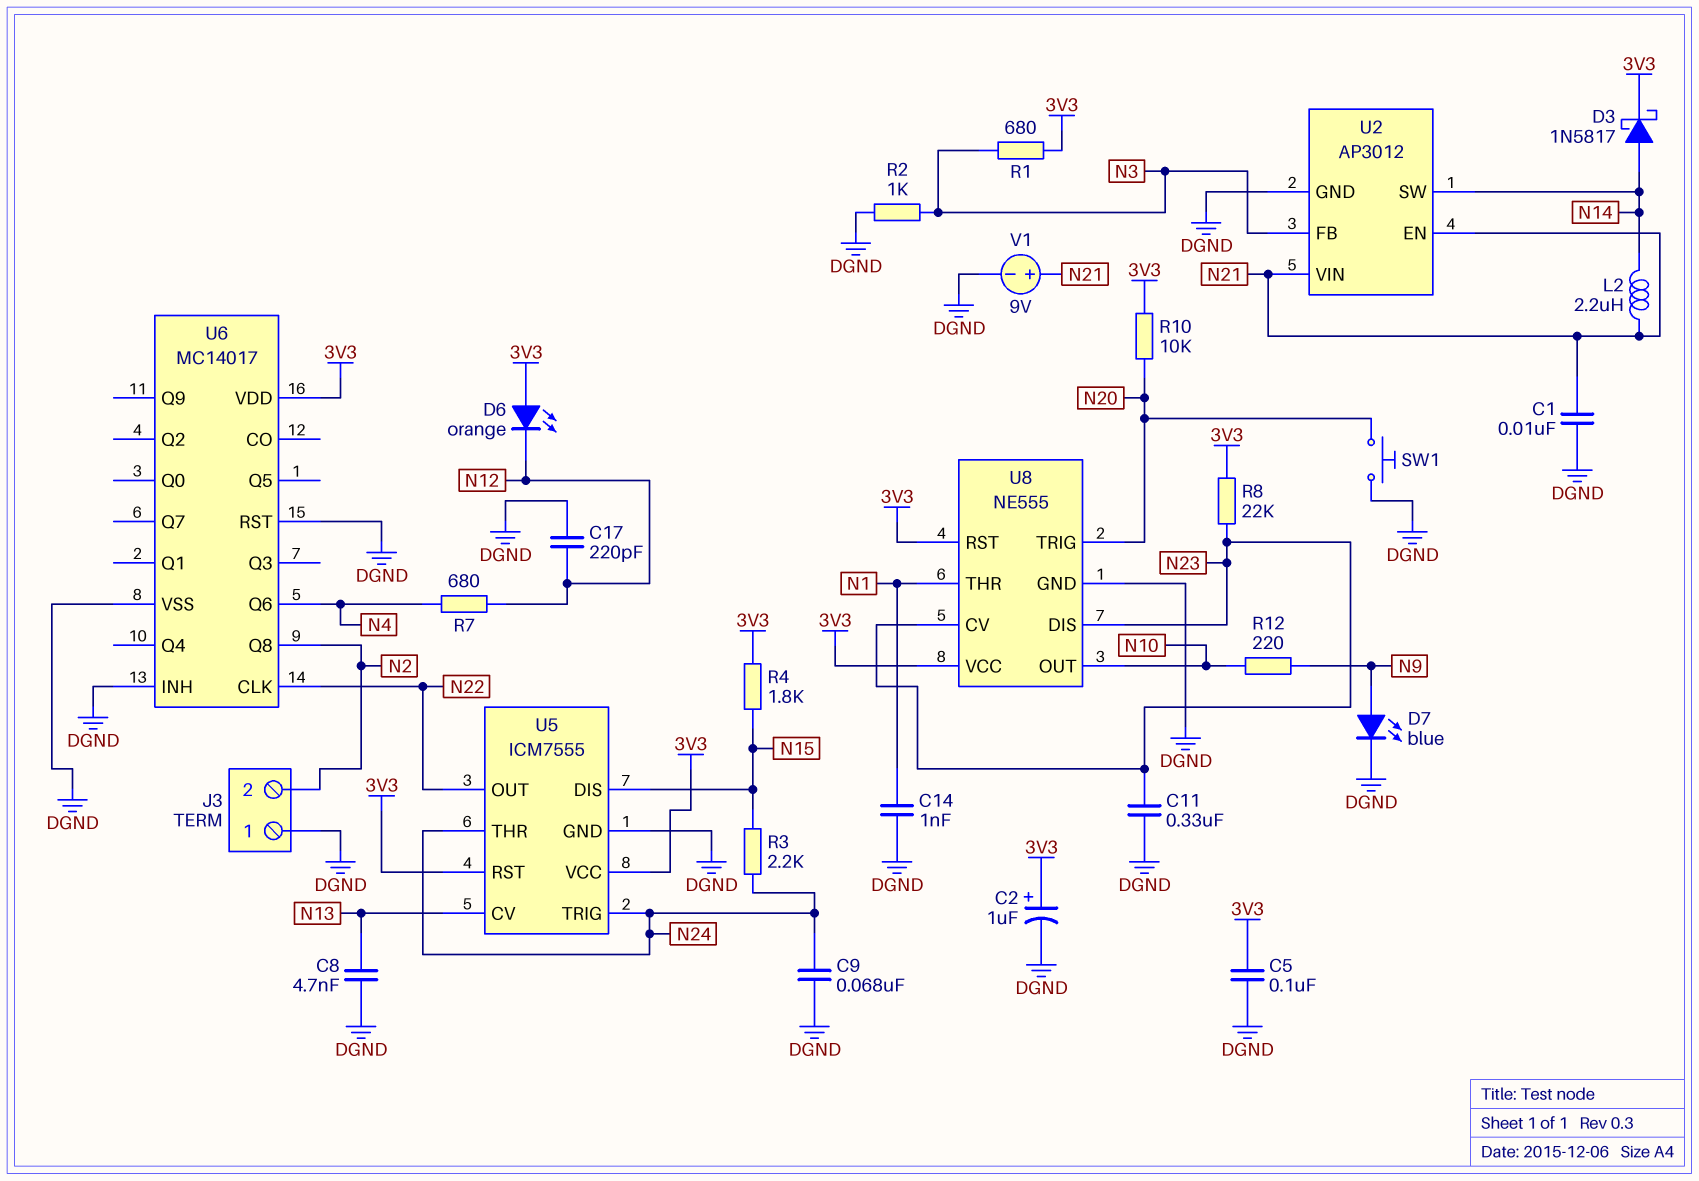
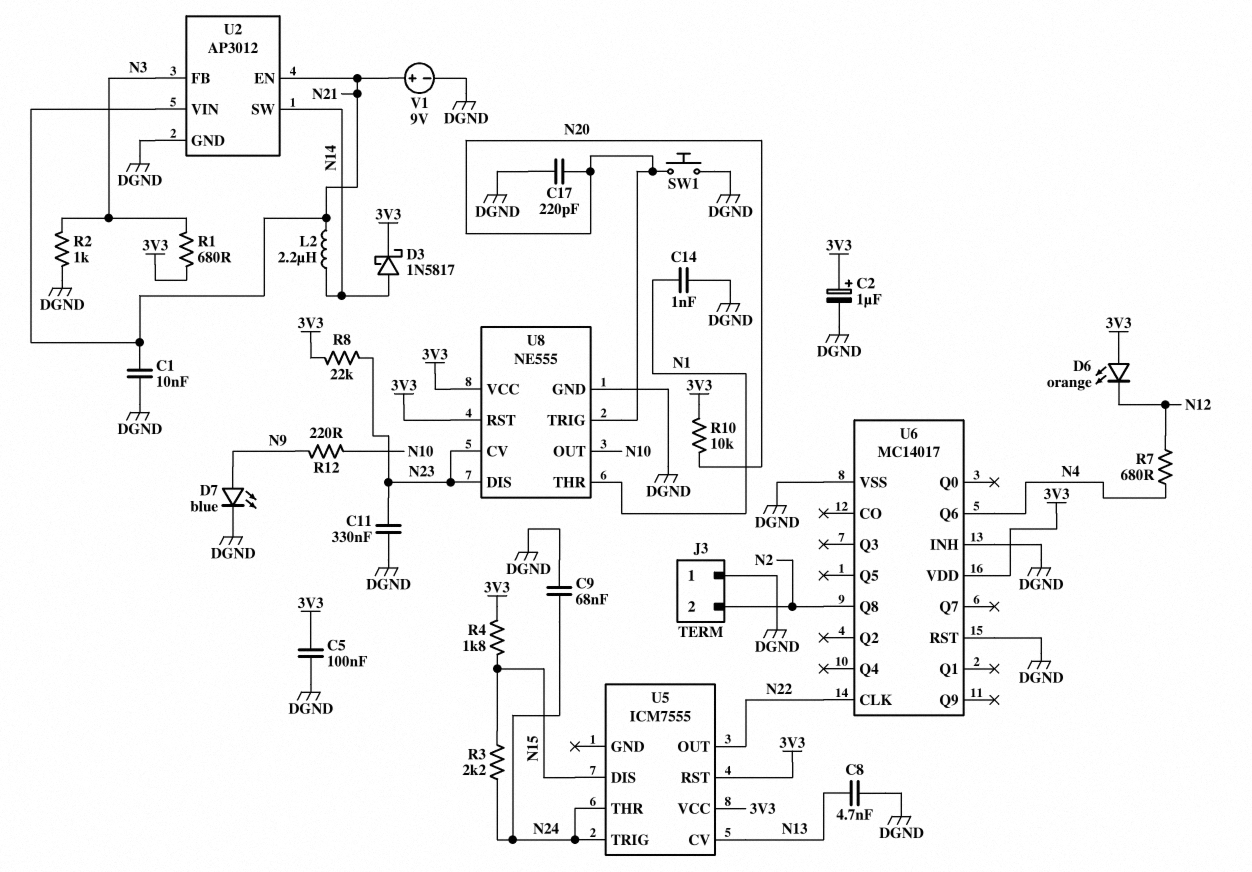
C17: 220pF (DGND, N12) -> 220pF (DGND, N20)
U5 pin GND: DGND -> none

